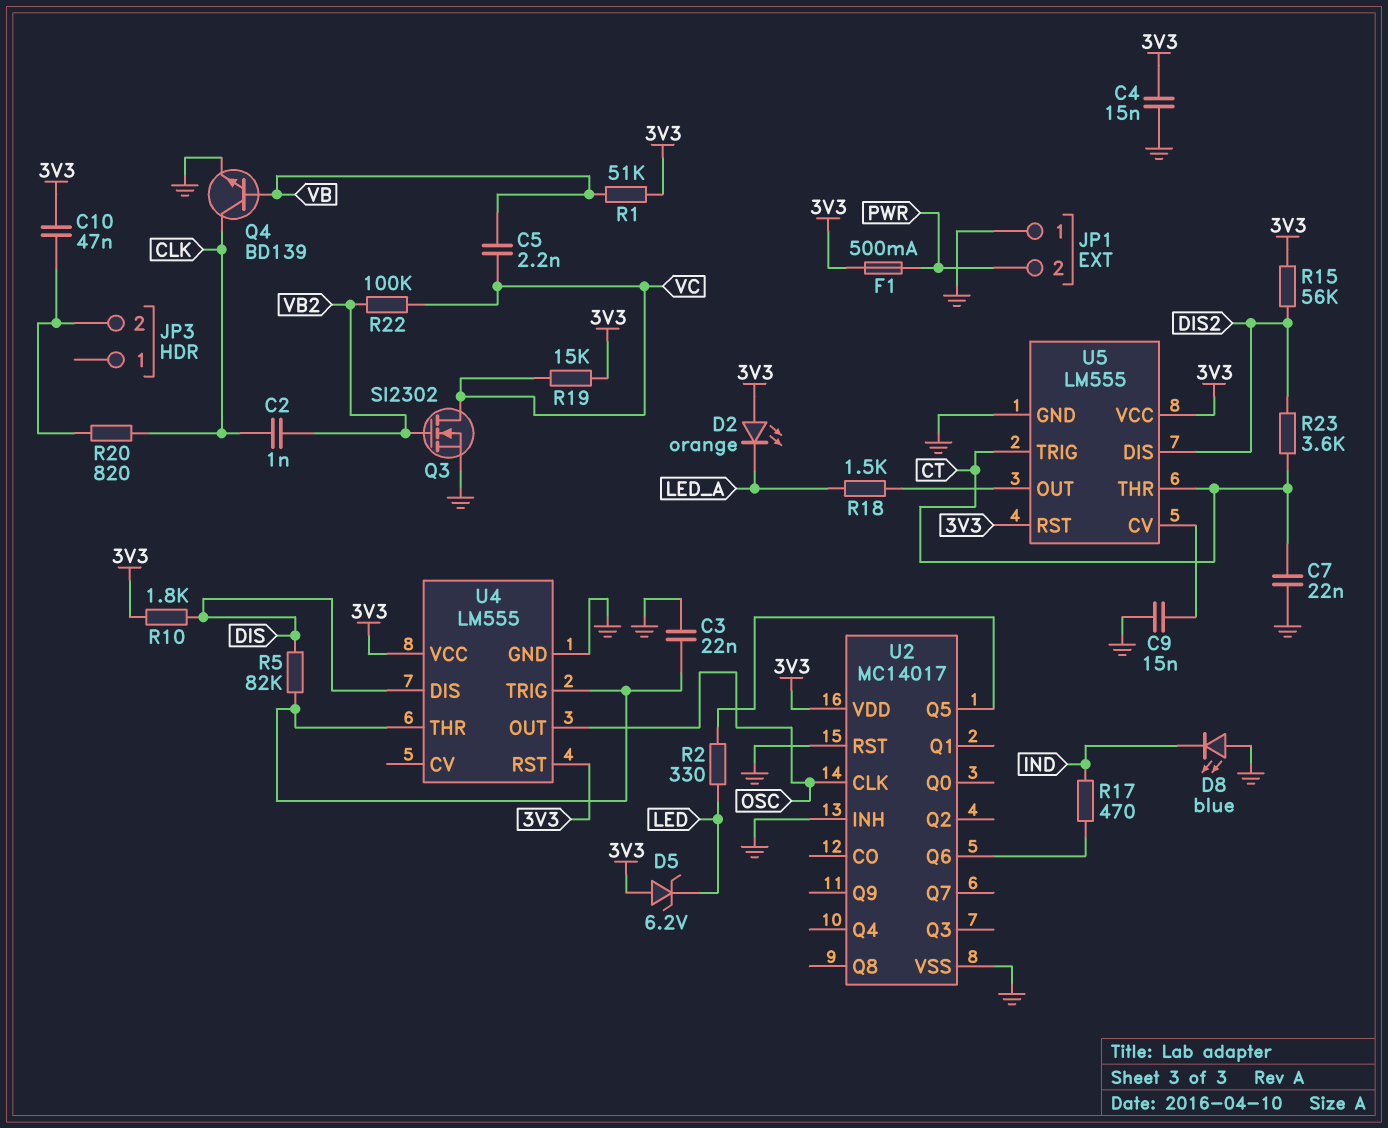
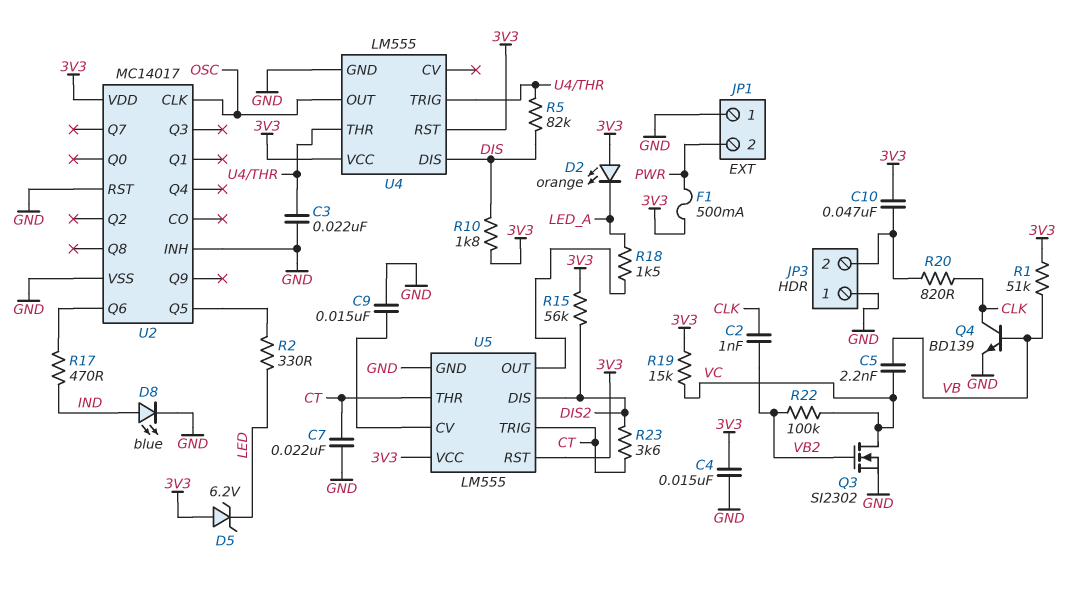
D8: LED blue (A GND, K IND) -> LED blue (A IND, K GND)
JP3 pin 1: none -> GND

